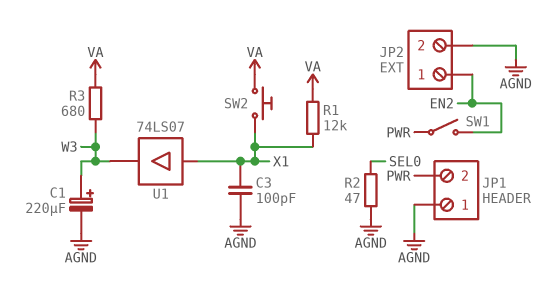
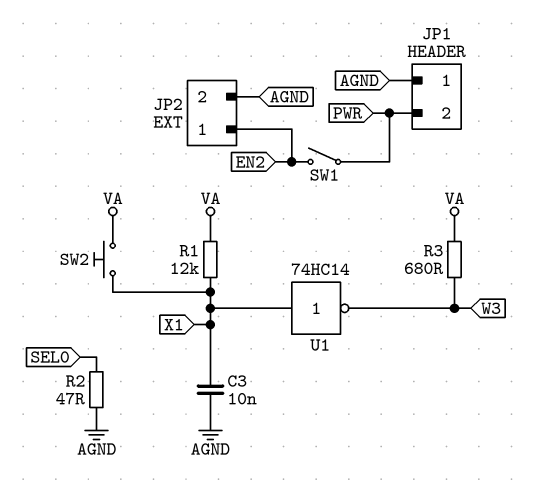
C1: 220uF (plus W3, minus AGND) -> none
C3: 100pF (AGND, X1) -> 10nF (AGND, X1)
U1: buffer 74LS07 (in X1, out W3) -> NOT 74HC14 (in X1, out W3)

